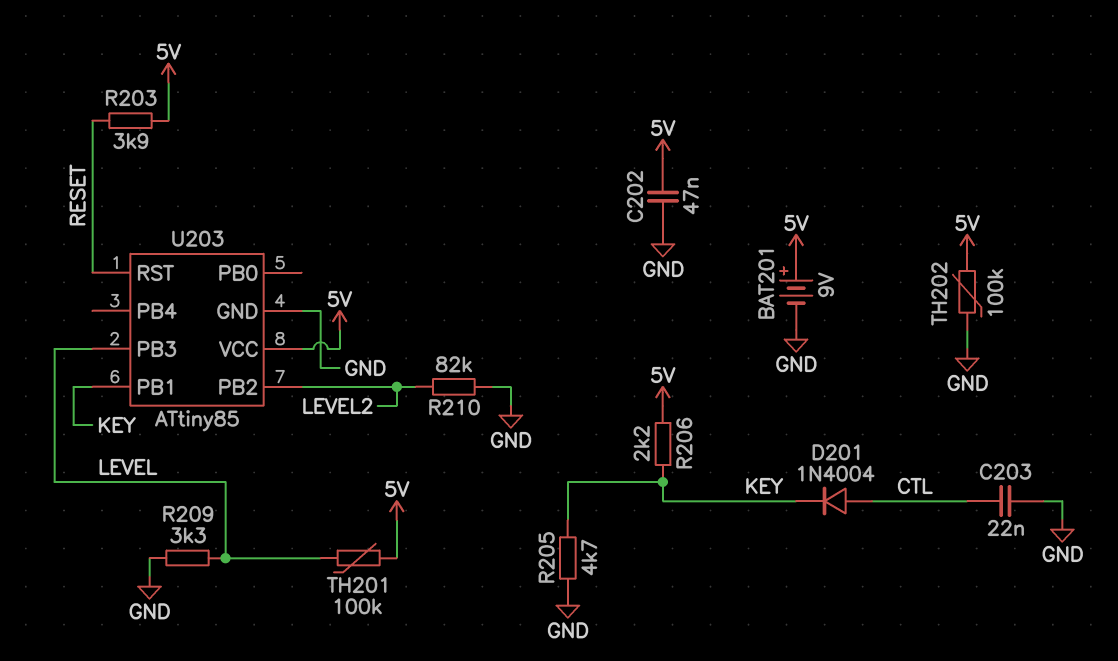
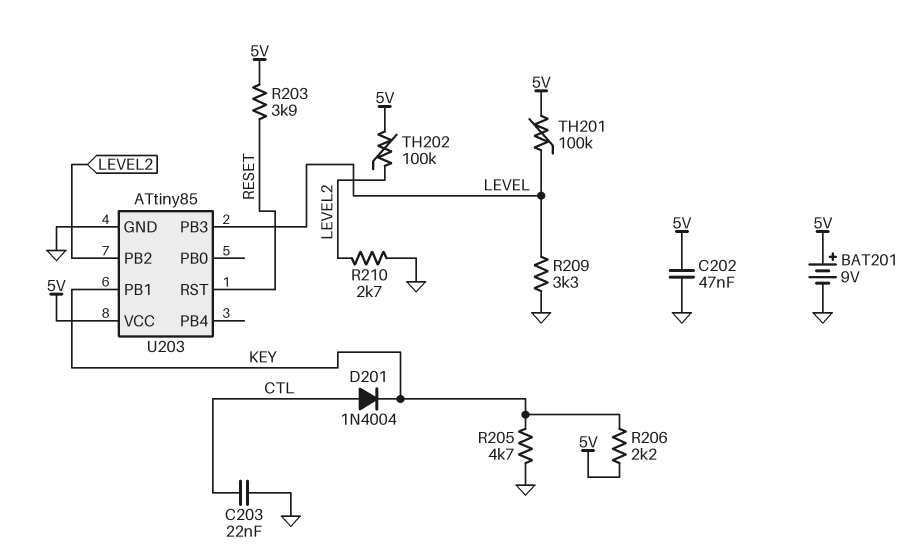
R210: 82k (GND, LEVEL2) -> 2.7k (GND, LEVEL2)
TH202: 100k (5V, GND) -> 100k (5V, LEVEL2)

